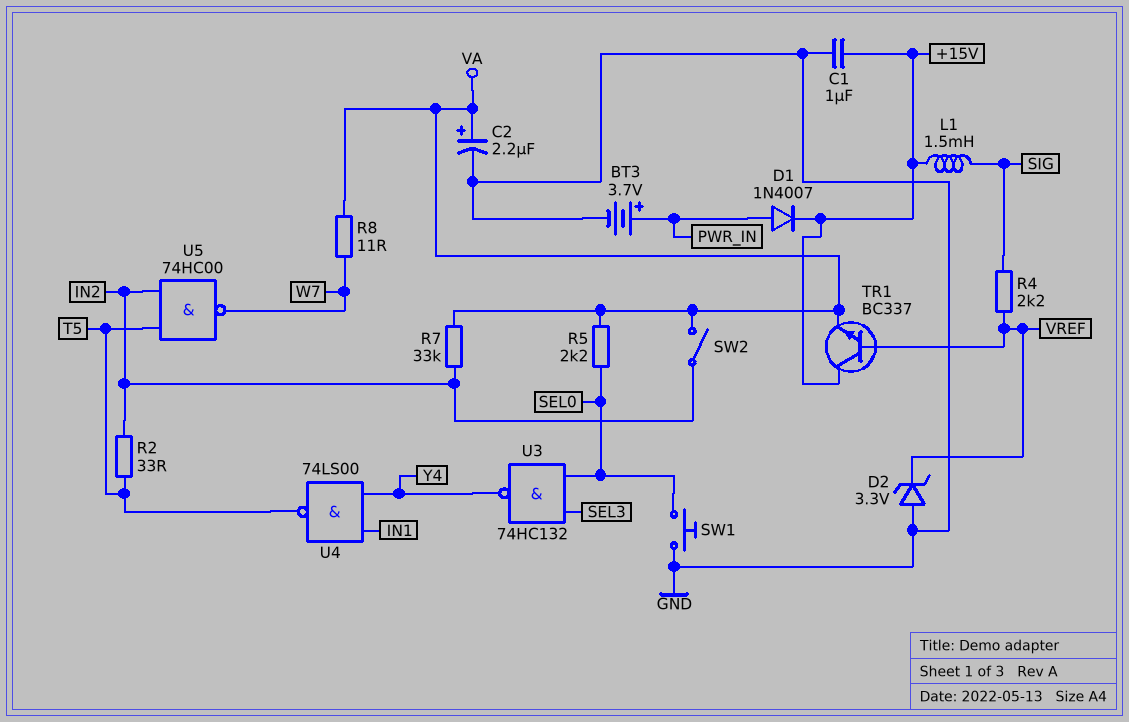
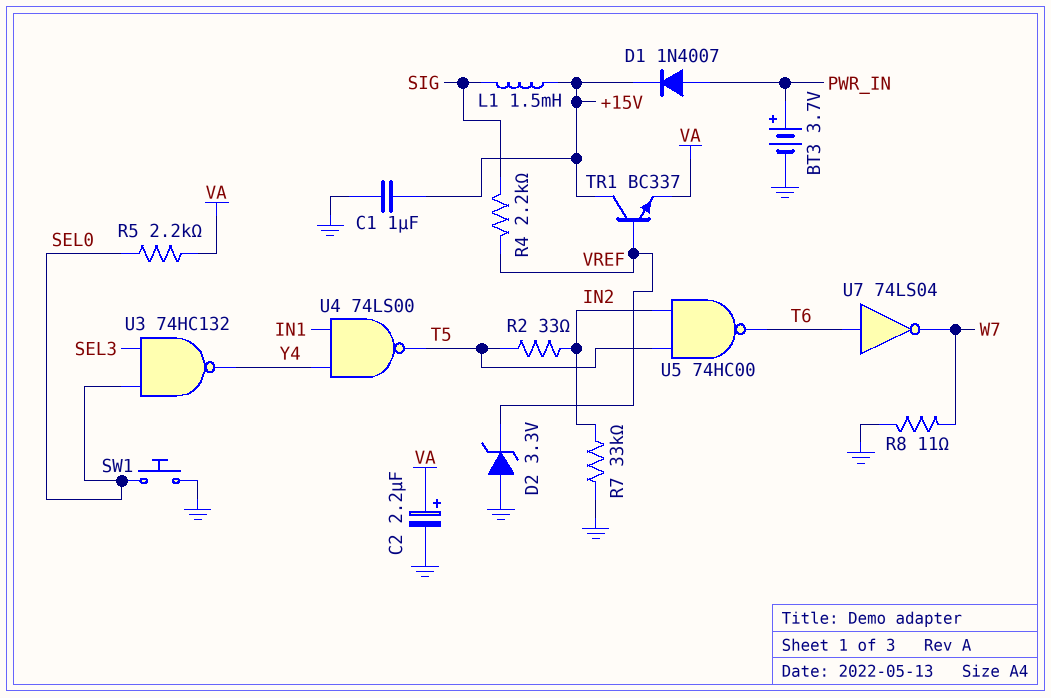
R7: 33k (IN2, VA) -> 33k (GND, IN2)
R8: 11 (VA, W7) -> 11 (GND, W7)
SW2: switch (IN2, VA) -> none
U5: NAND 74HC00 (in IN2, in T5, out W7) -> NAND 74HC00 (in IN2, in T5, out T6)
U7: none -> NOT 74LS04 (in T6, out W7)

